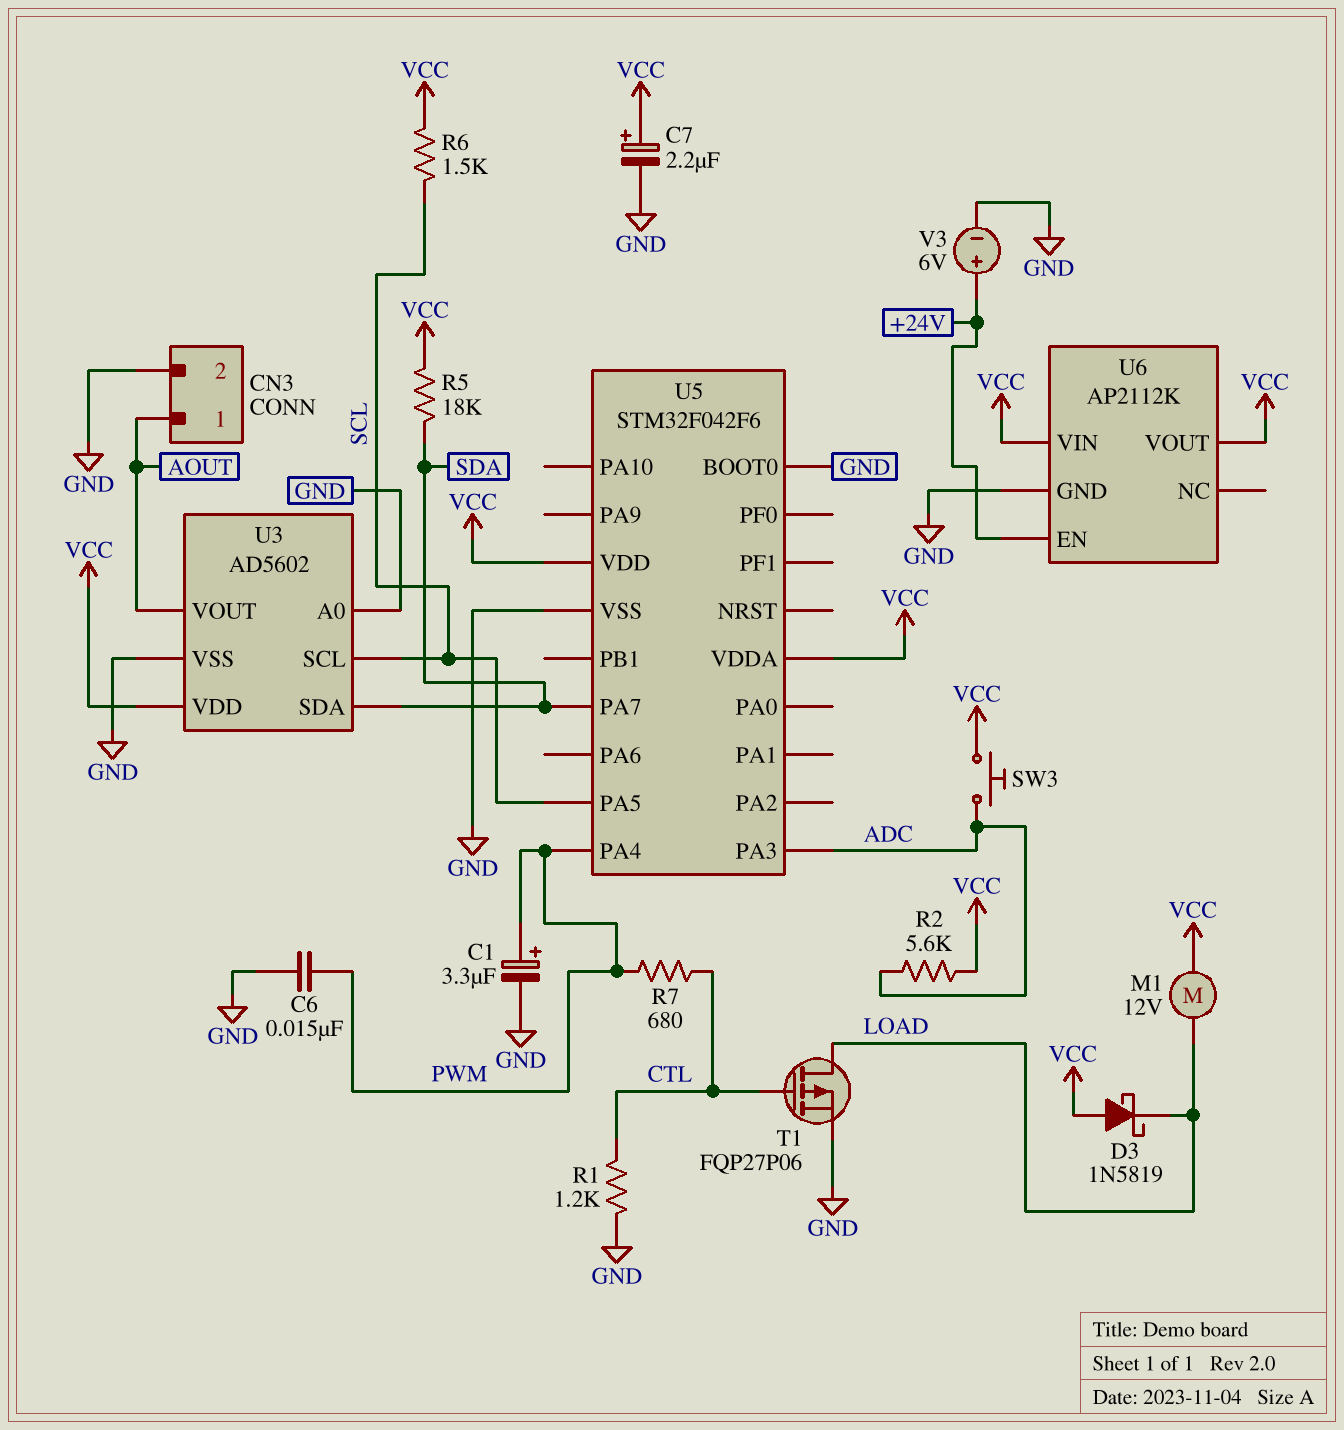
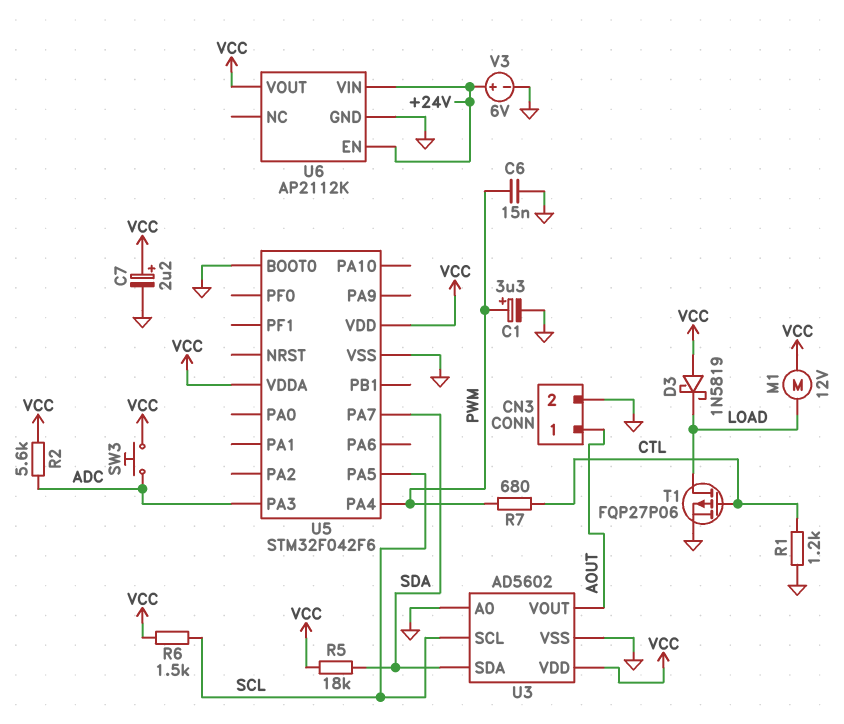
U6 pin VIN: VCC -> +24V

